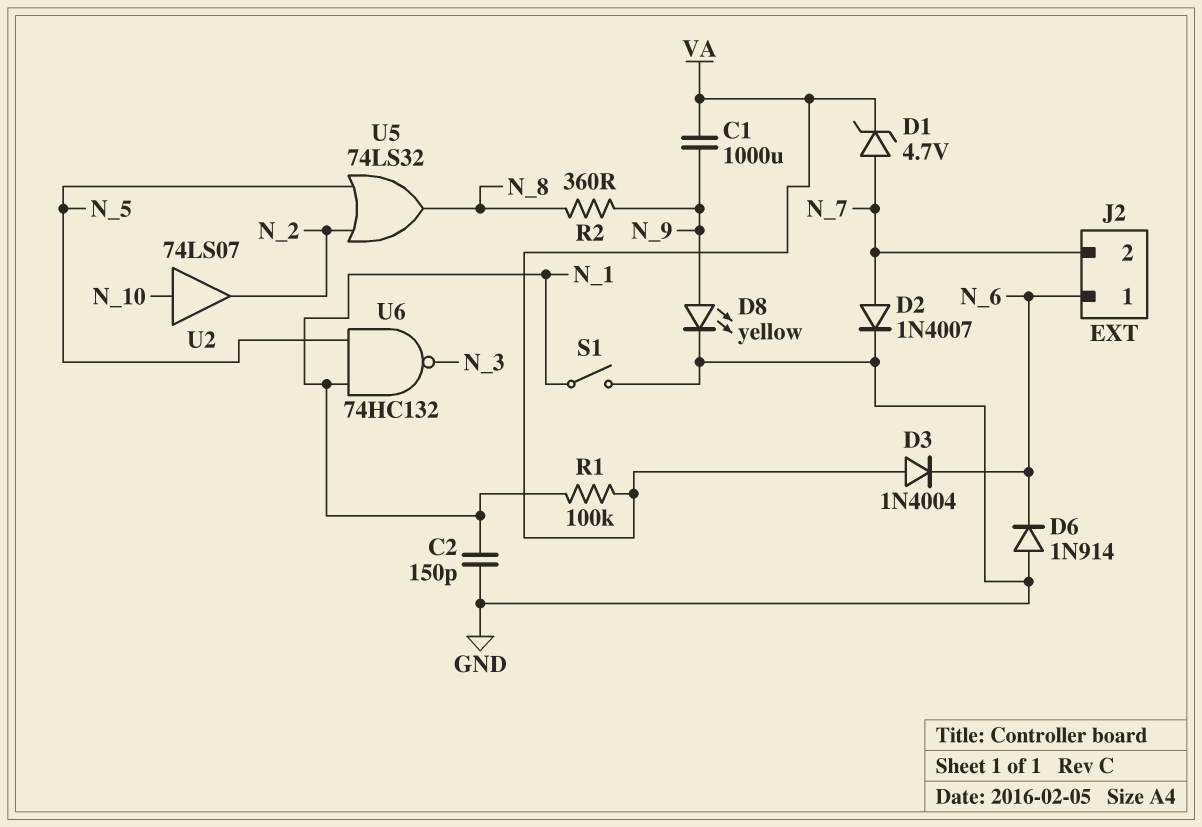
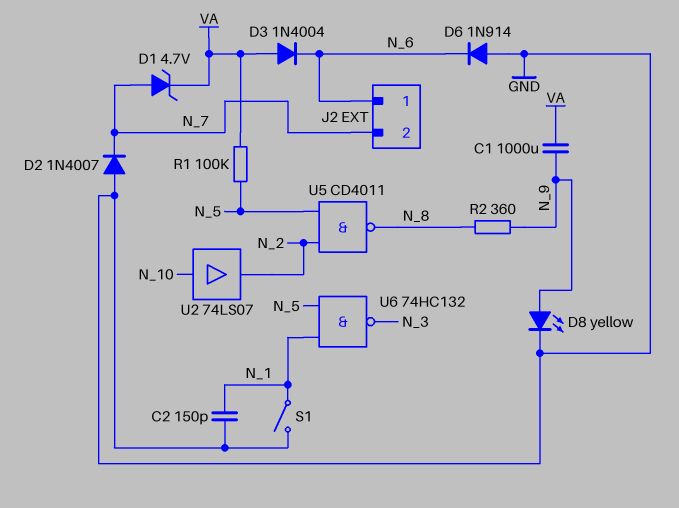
D2: diode 1N4007 (A N_7, K GND) -> diode 1N4007 (A GND, K N_7)
R1: 100k (N_1, VA) -> 100k (N_5, VA)
U5: OR 74LS32 (in N_2, in N_5, out N_8) -> NAND CD4011 (in N_2, in N_5, out N_8)

